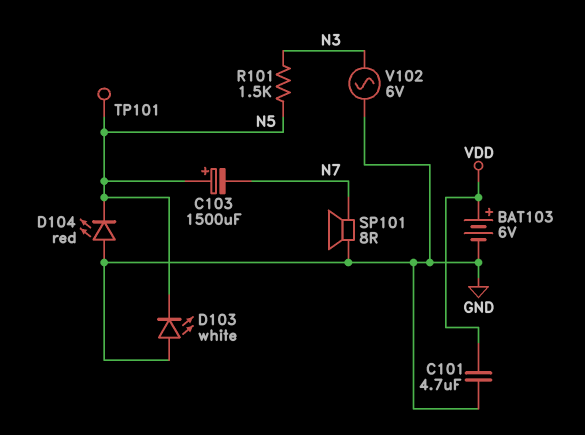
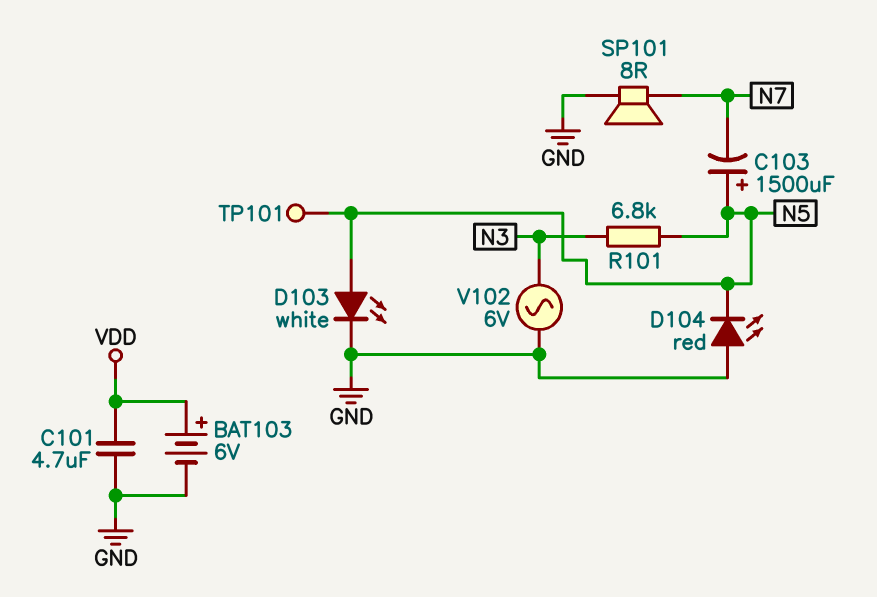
D103: LED white (A GND, K N5) -> LED white (A N5, K GND)
R101: 1.5k (N3, N5) -> 6.8k (N3, N5)

